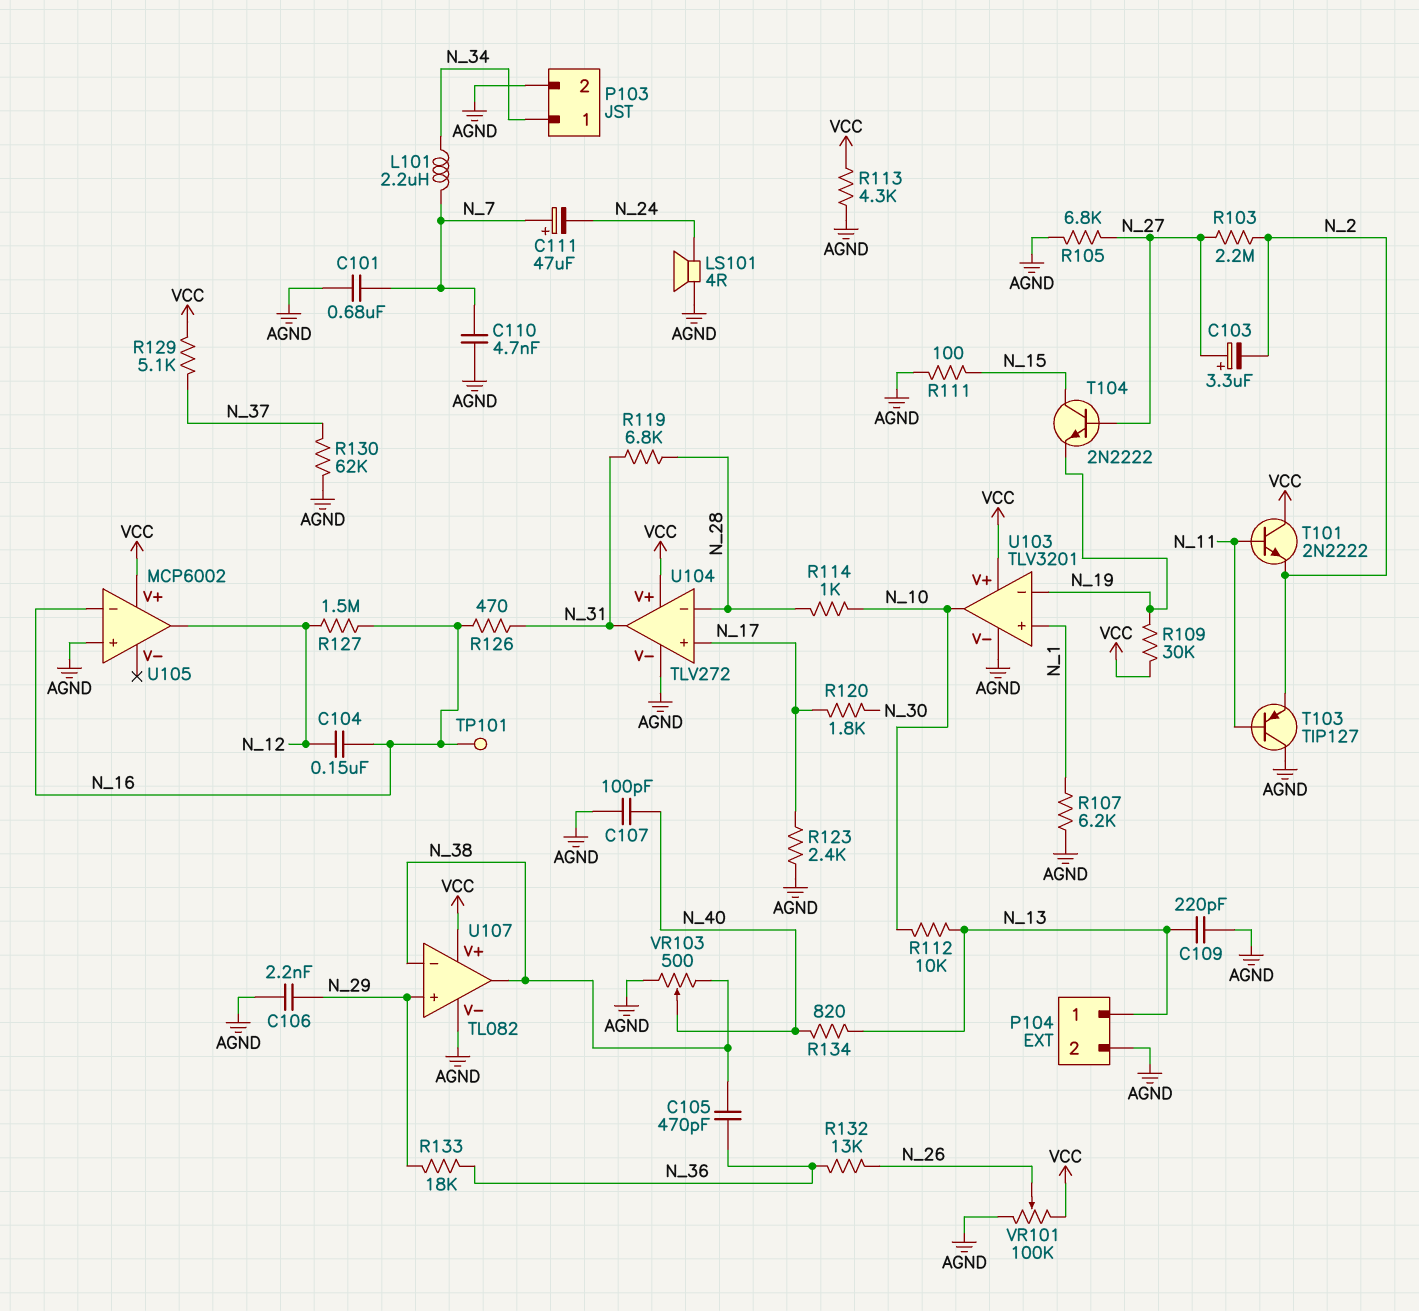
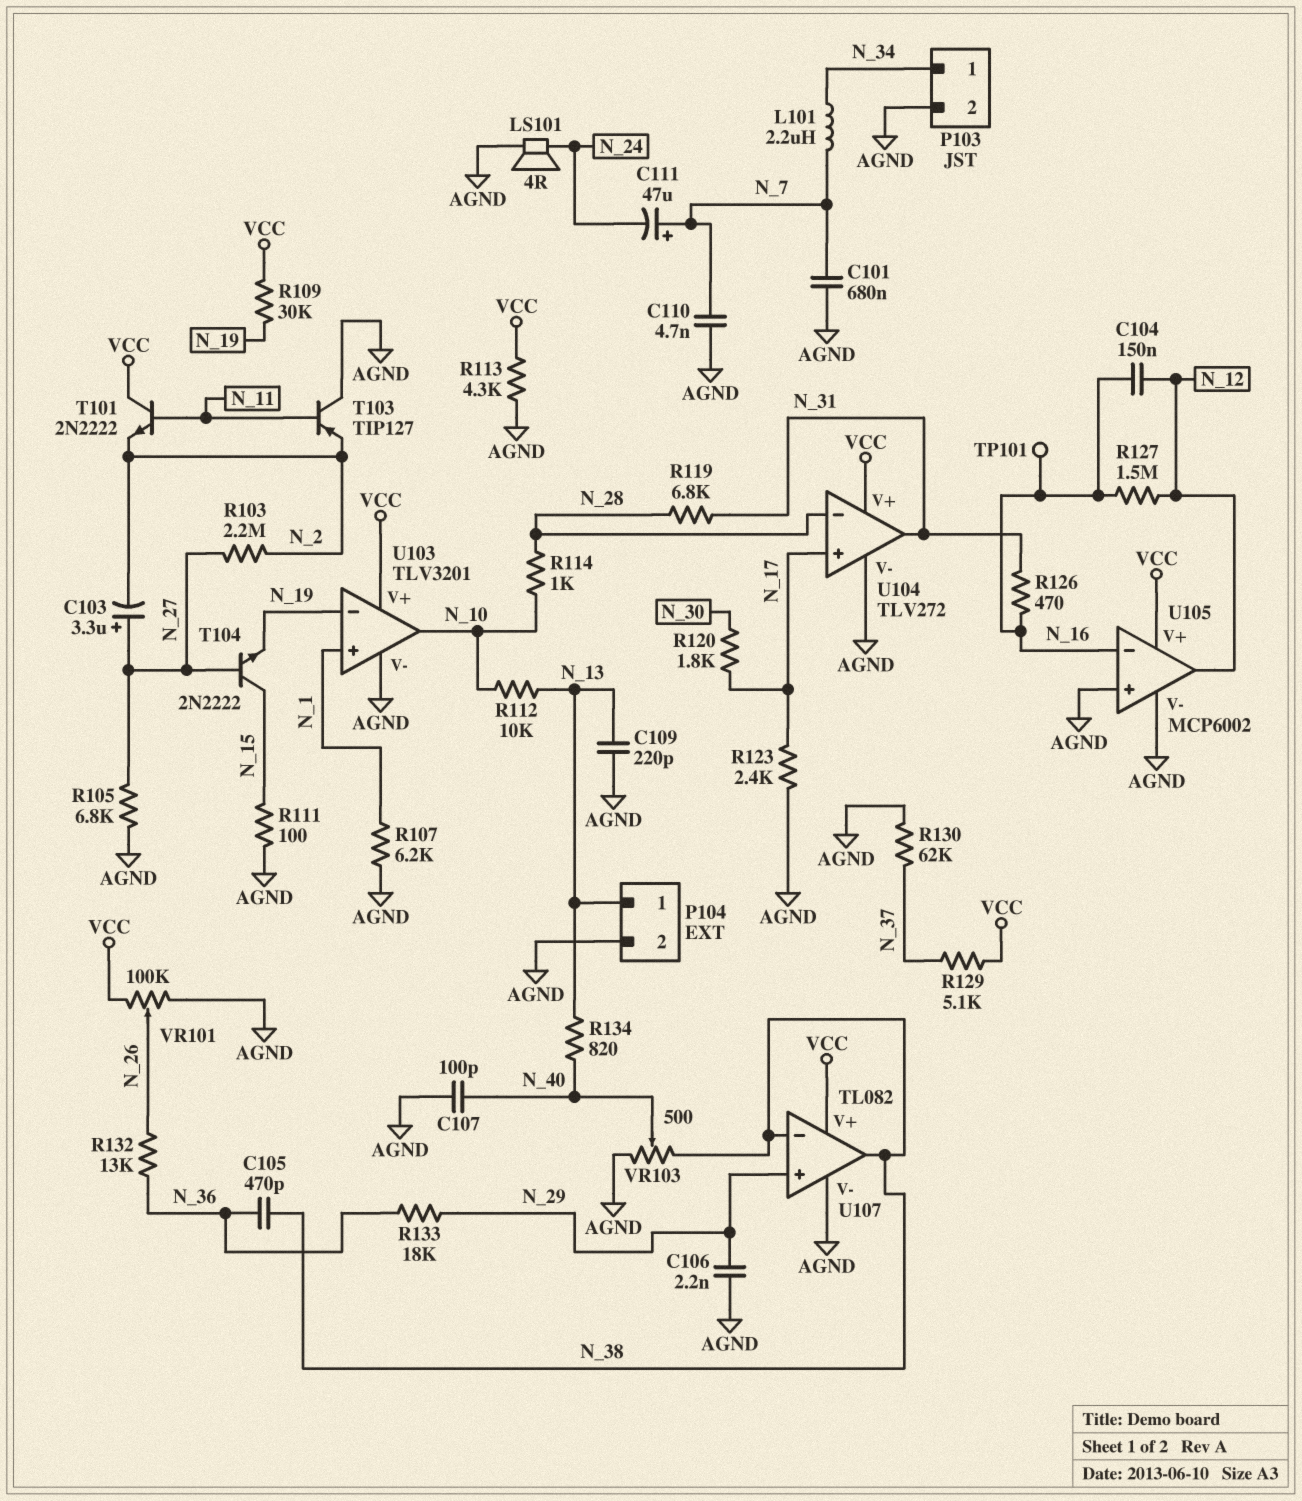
U105 pin V-: none -> AGND

